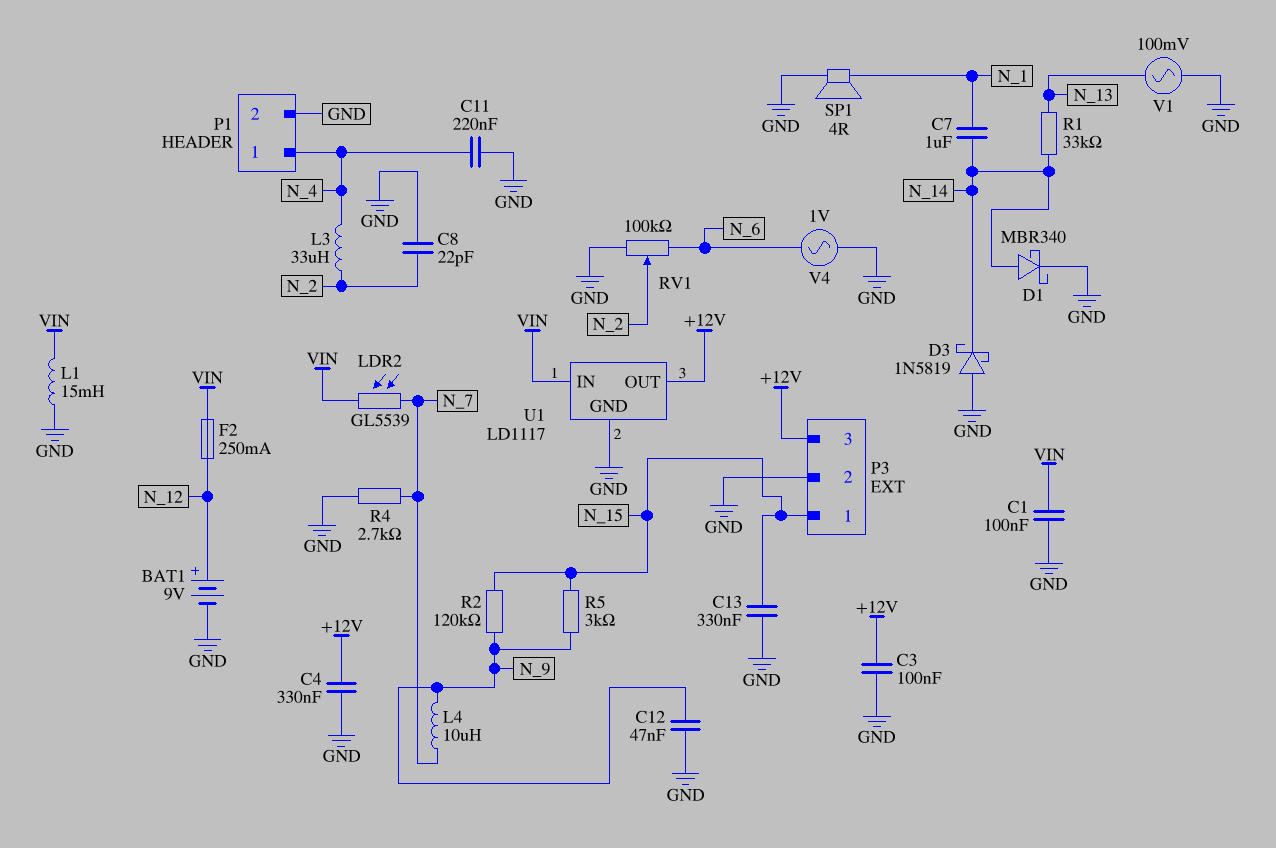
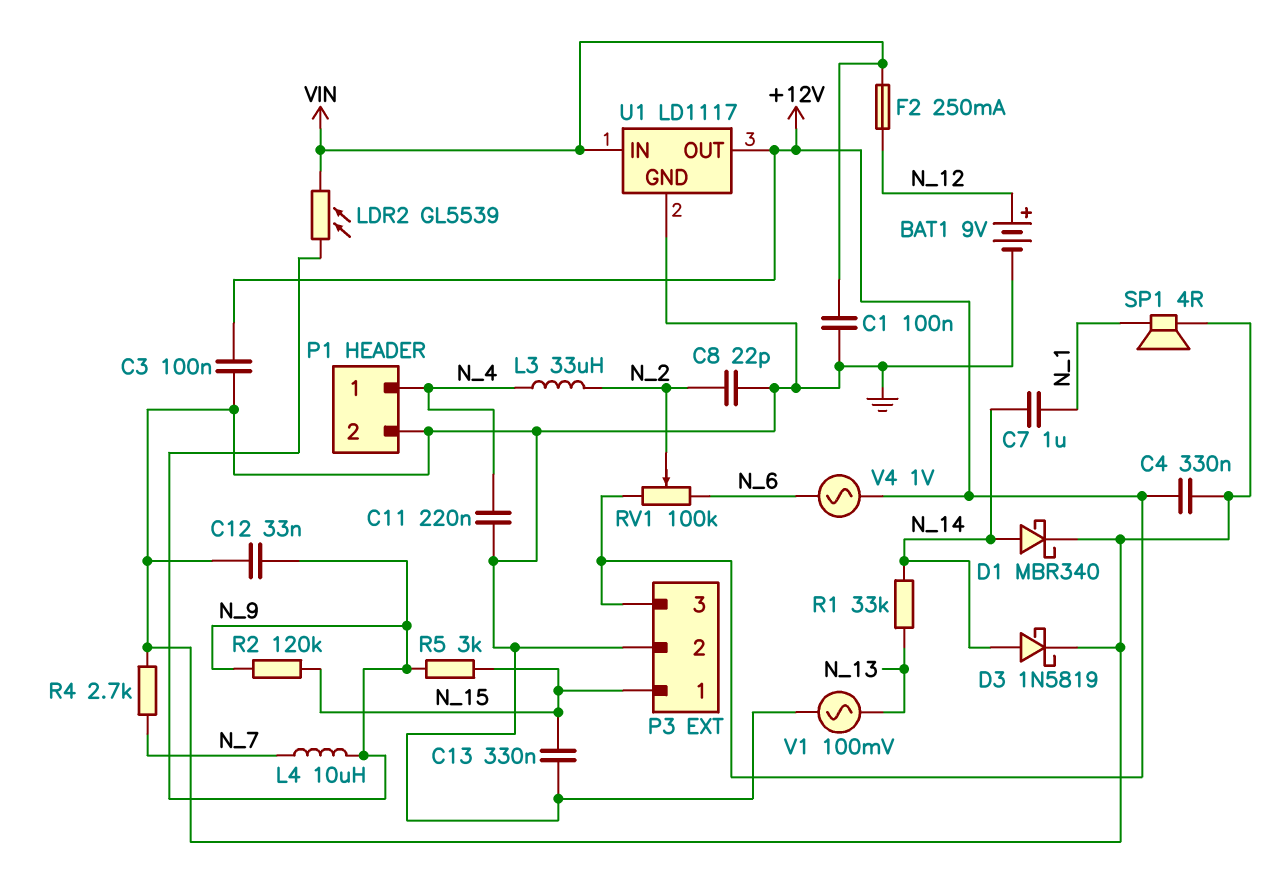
C12: 47nF (GND, N_9) -> 33nF (GND, N_9)
D3: schottky 1N5819 (A GND, K N_14) -> schottky 1N5819 (A N_14, K GND)
L1: 15mH (GND, VIN) -> none
LDR2: GL5539 (N_7, VIN) -> GL5539 (N_9, VIN)
RV1: 100k (GND, N_6, wiper N_2) -> 100k (+12V, N_6, wiper N_2)
V4: AC 1V (GND, N_6) -> AC 1V (+12V, N_6)

